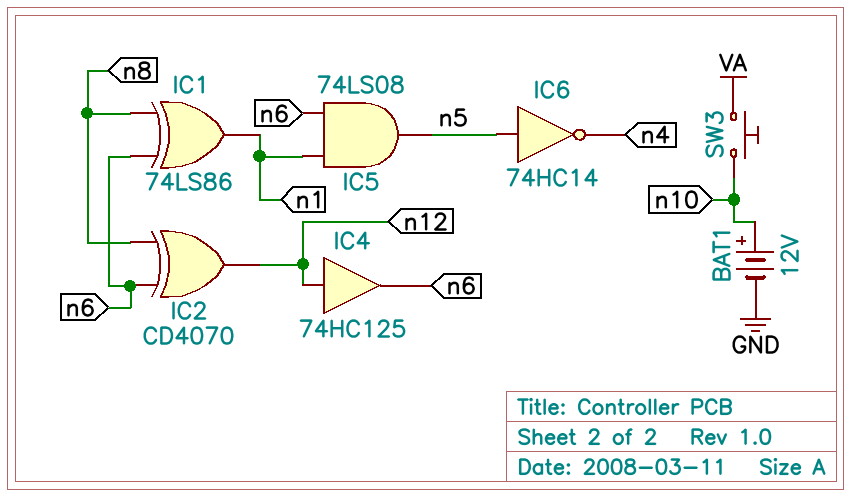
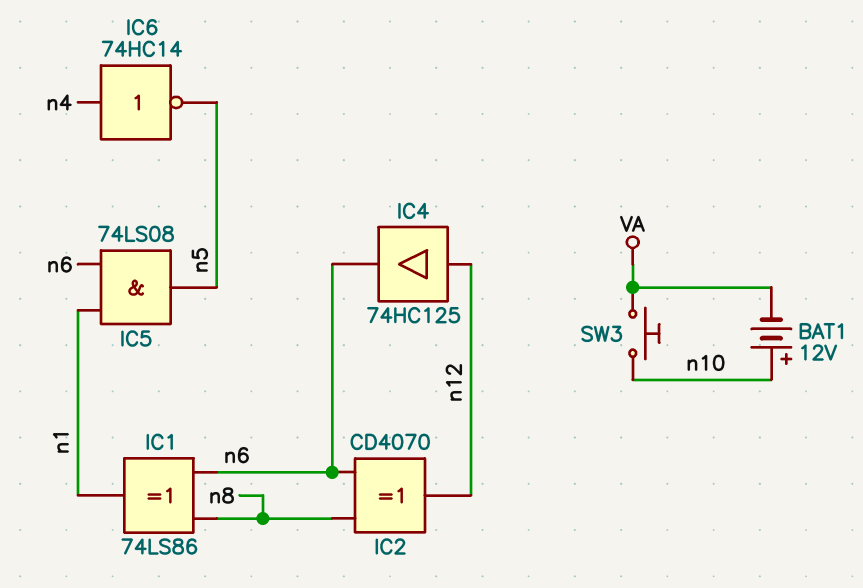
BAT1: 12V (plus n10, minus GND) -> 12V (plus n10, minus VA)
IC6: NOT 74HC14 (in n5, out n4) -> NOT 74HC14 (in n4, out n5)

